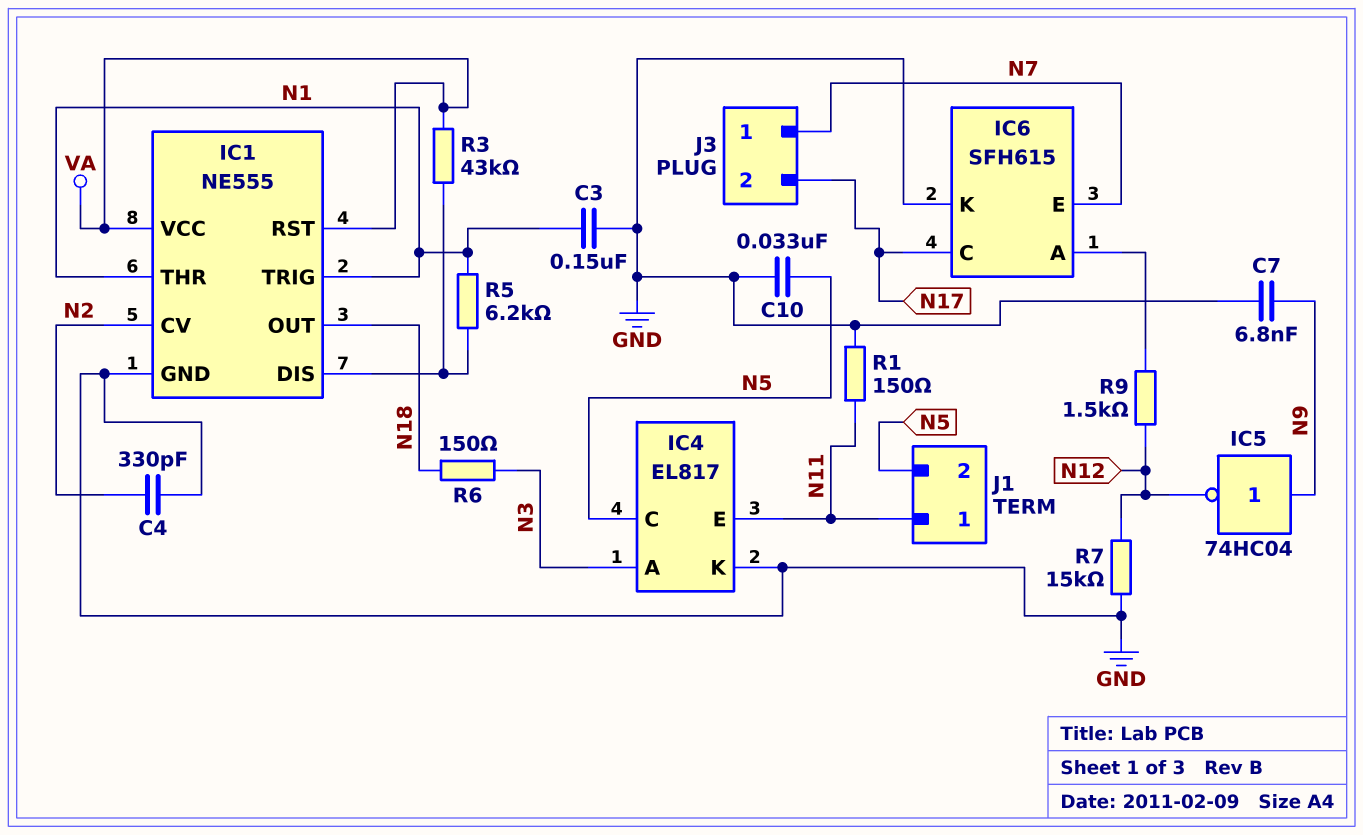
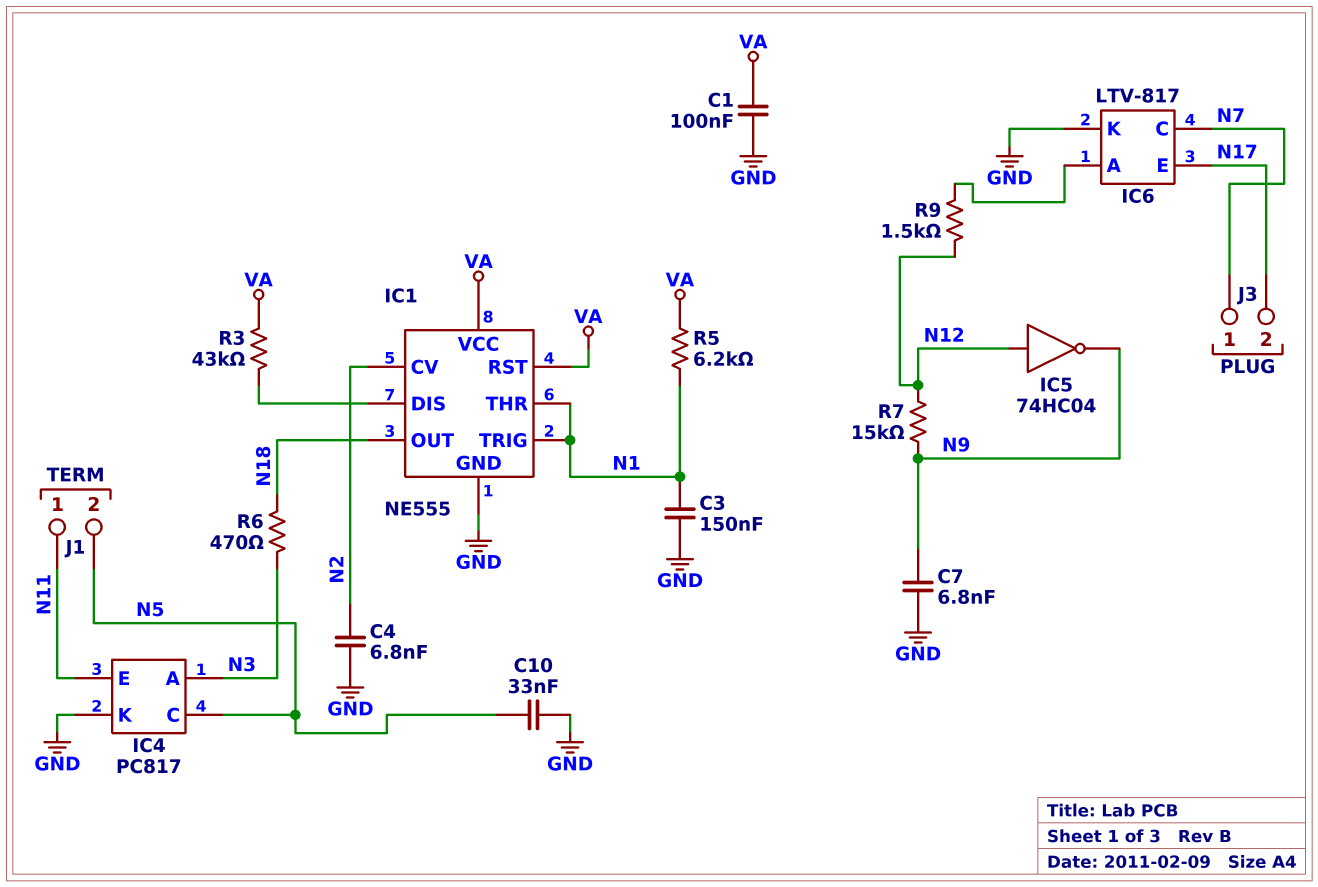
C1: none -> 100nF (GND, VA)
C4: 330pF (GND, N2) -> 6.8nF (GND, N2)
IC4: EL817 -> PC817
IC5: NOT 74HC04 (in N9, out N12) -> NOT 74HC04 (in N12, out N9)
IC6: SFH615 -> LTV-817
IC6 pin C: N17 -> N7
IC6 pin E: N7 -> N17
R1: 150 (GND, N11) -> none
R5: 6.2k (IC1/DIS, N1) -> 6.2k (N1, VA)
R6: 150 (N3, N18) -> 470 (N3, N18)
R7: 15k (GND, N12) -> 15k (N9, N12)

